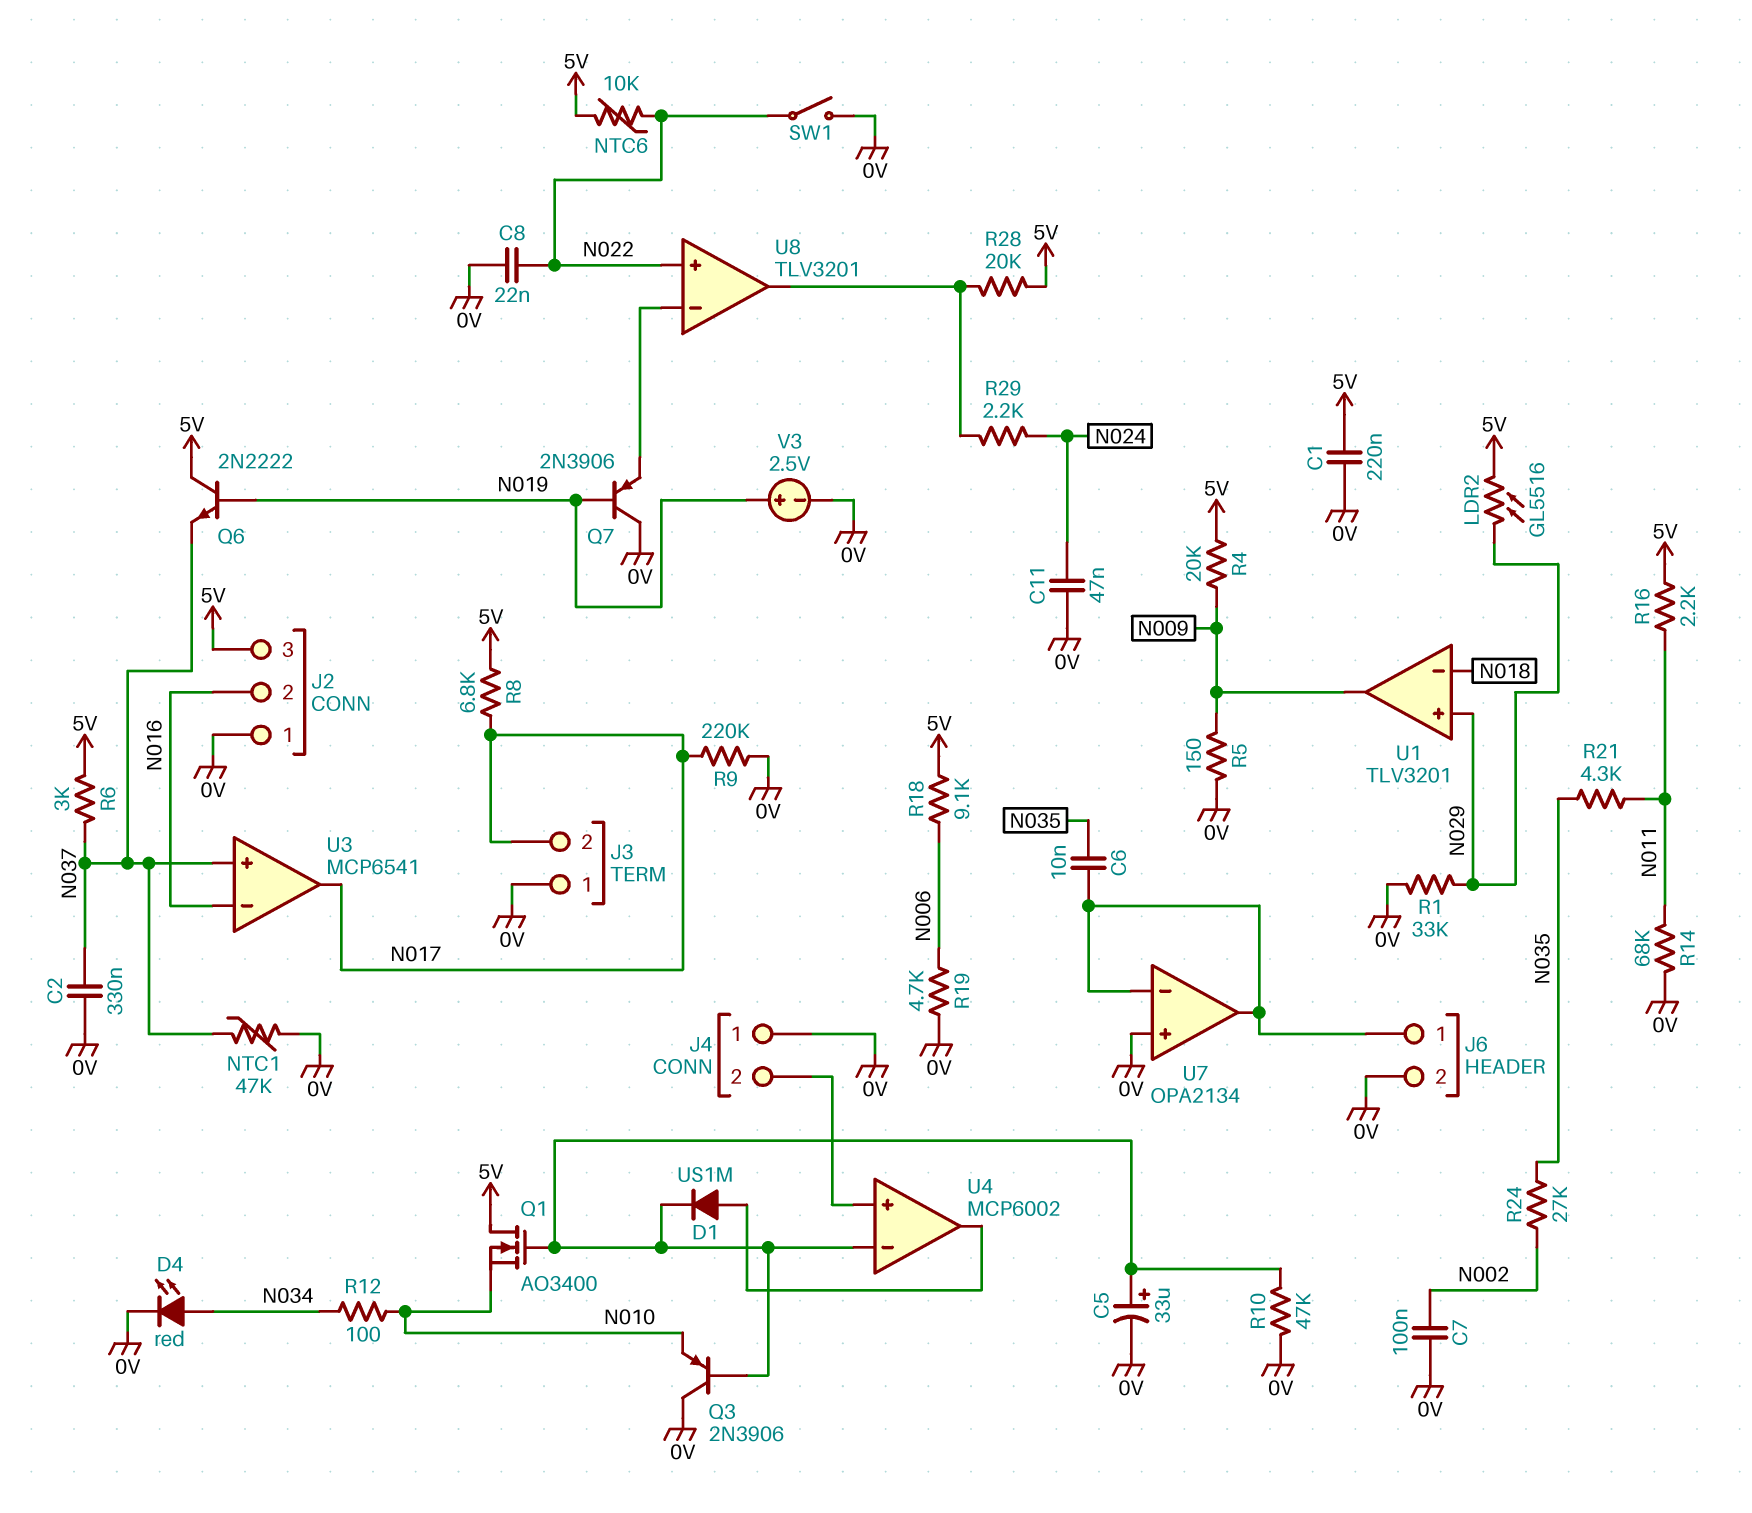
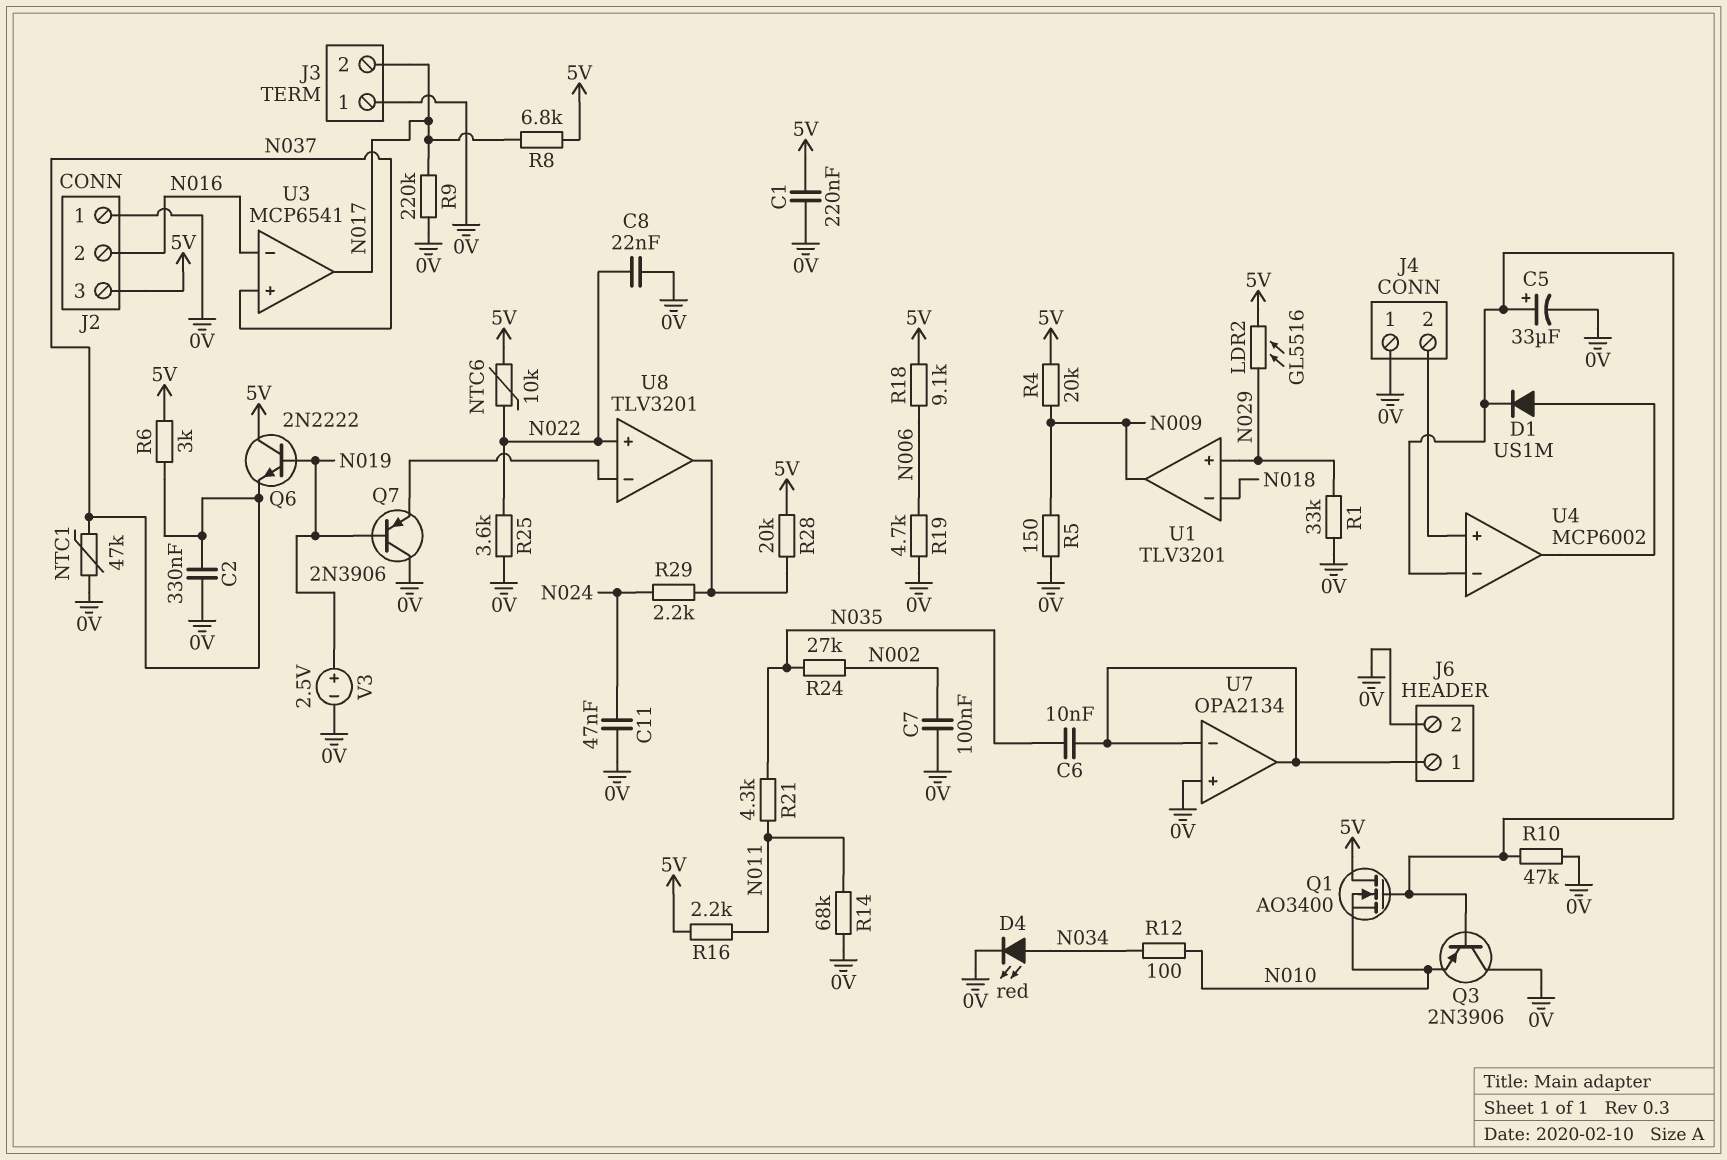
R25: none -> 3.6k (0V, N022)
SW1: switch (0V, N022) -> none

